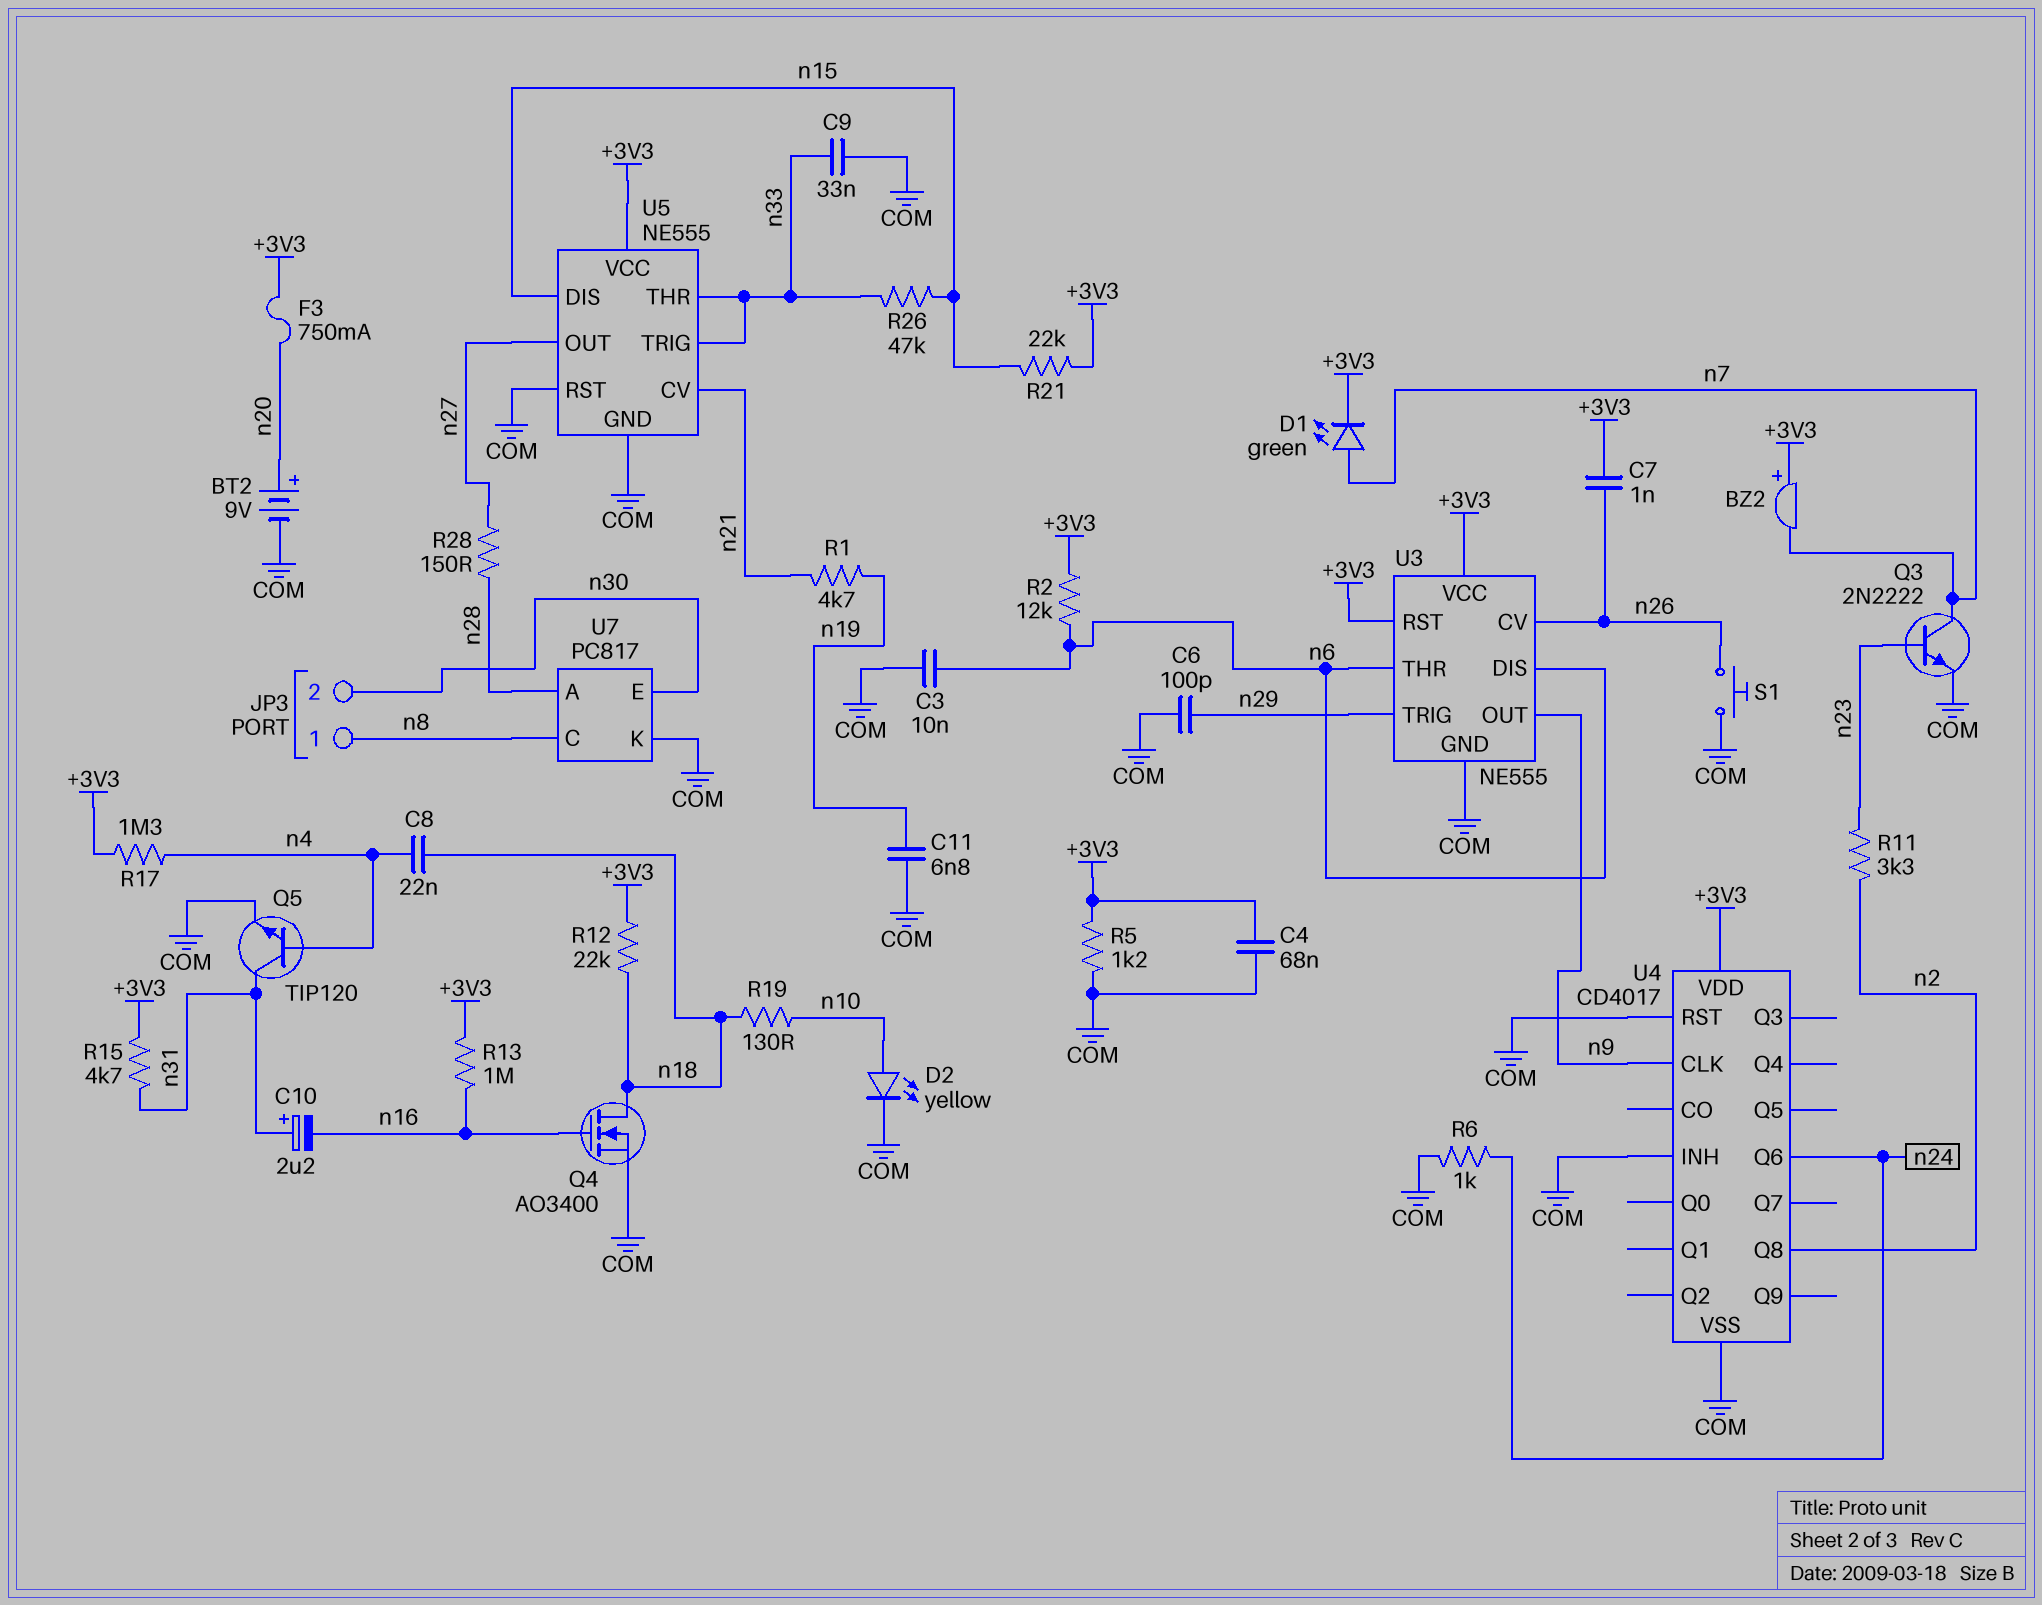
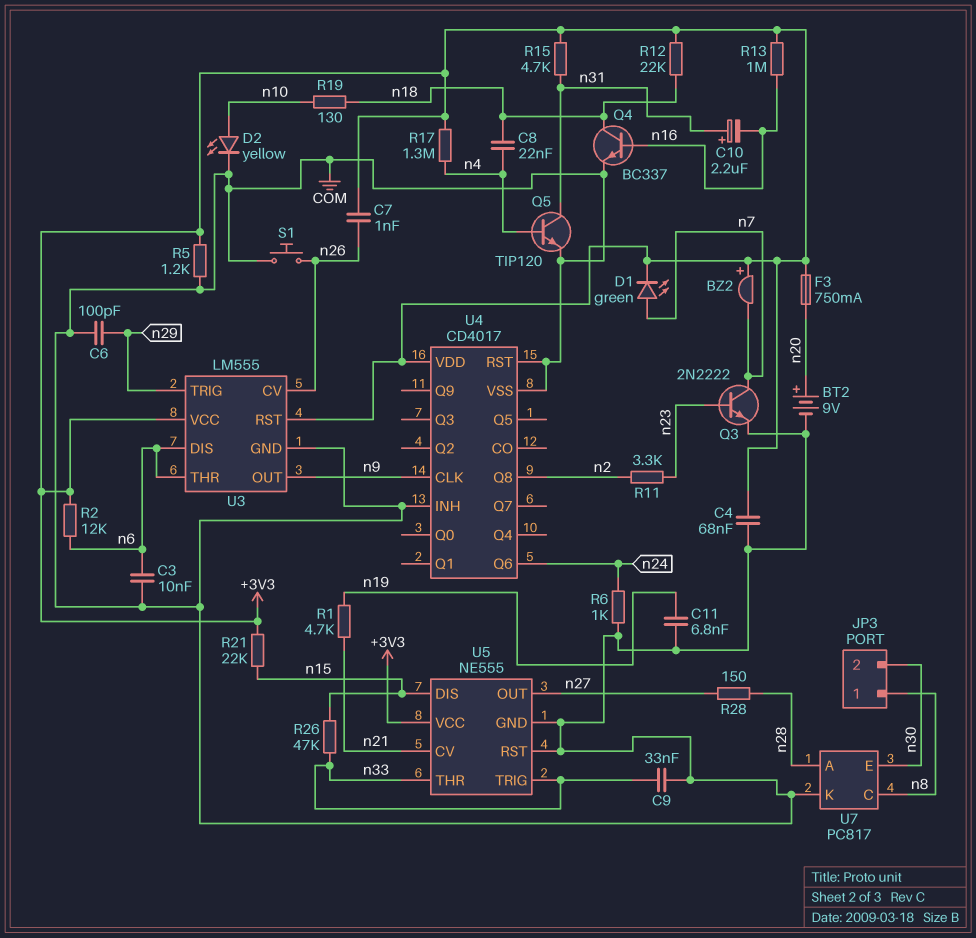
Q4: NMOS AO3400 (G n16, D n18, S COM) -> NPN BC337 (B n16, C n18, E COM)
U3: NE555 -> LM555

